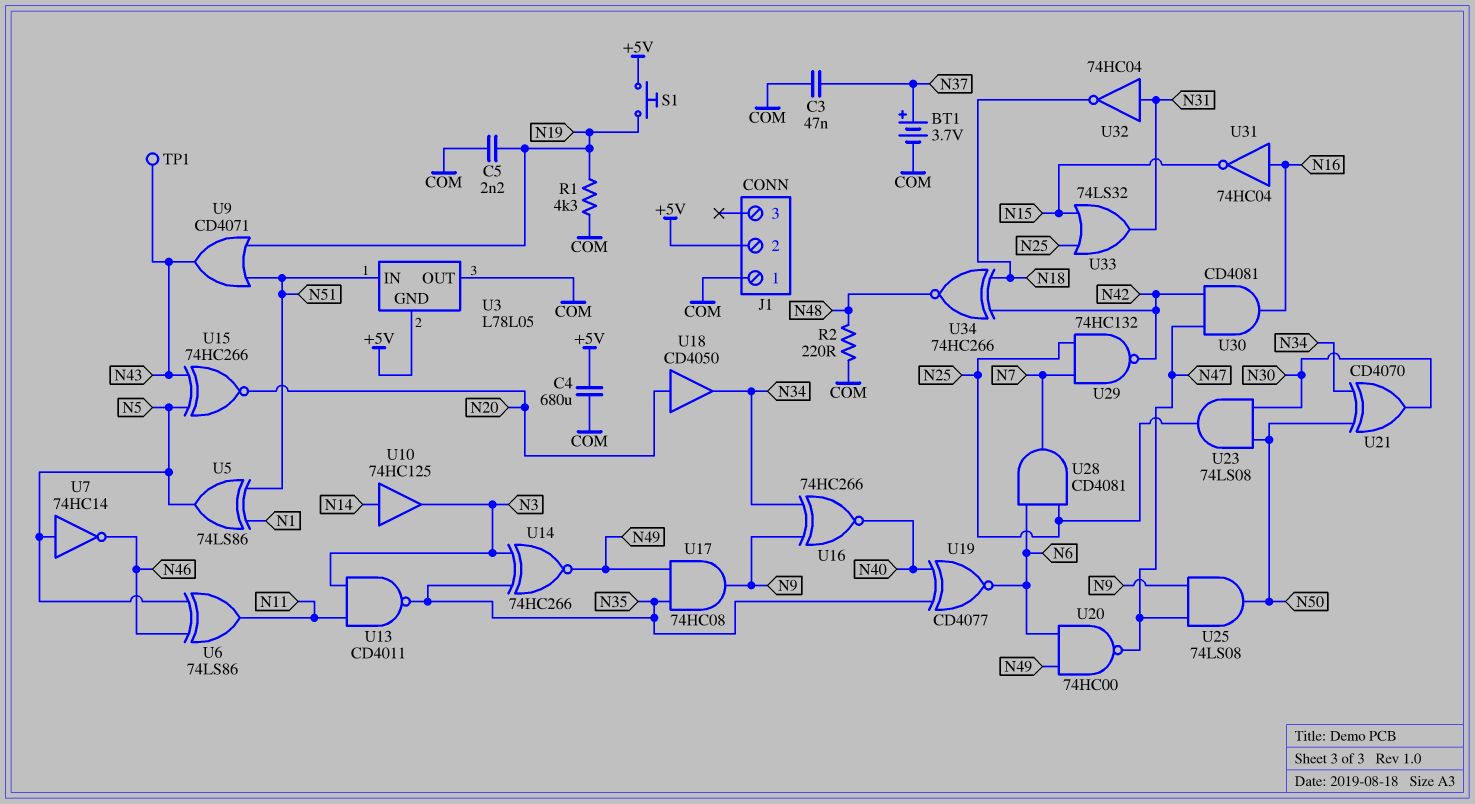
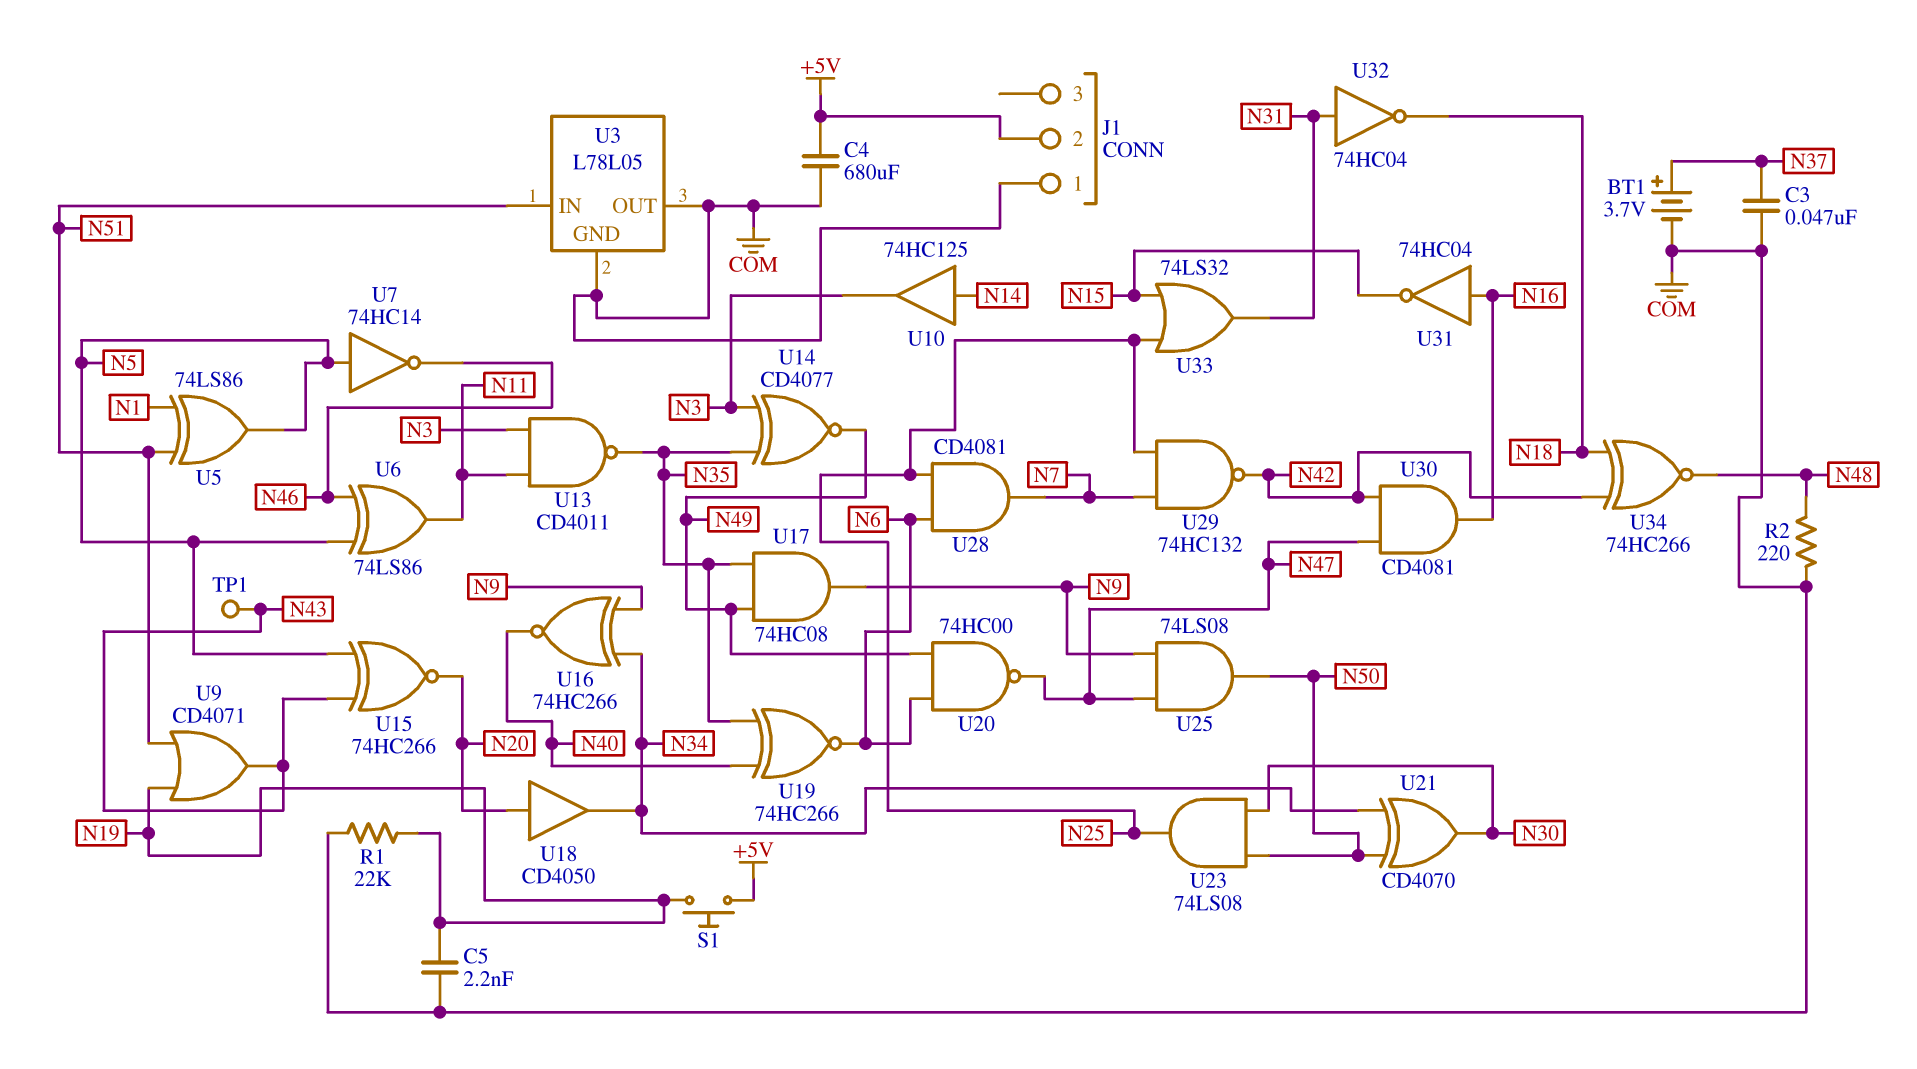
R1: 4.3k (COM, N19) -> 22k (COM, N19)
U3 pin GND: +5V -> COM
U14: XNOR 74HC266 (in N3, in N35, out N49) -> XNOR CD4077 (in N3, in N35, out N49)
U19: XNOR CD4077 (in N35, in N40, out N6) -> XNOR 74HC266 (in N35, in N40, out N6)

